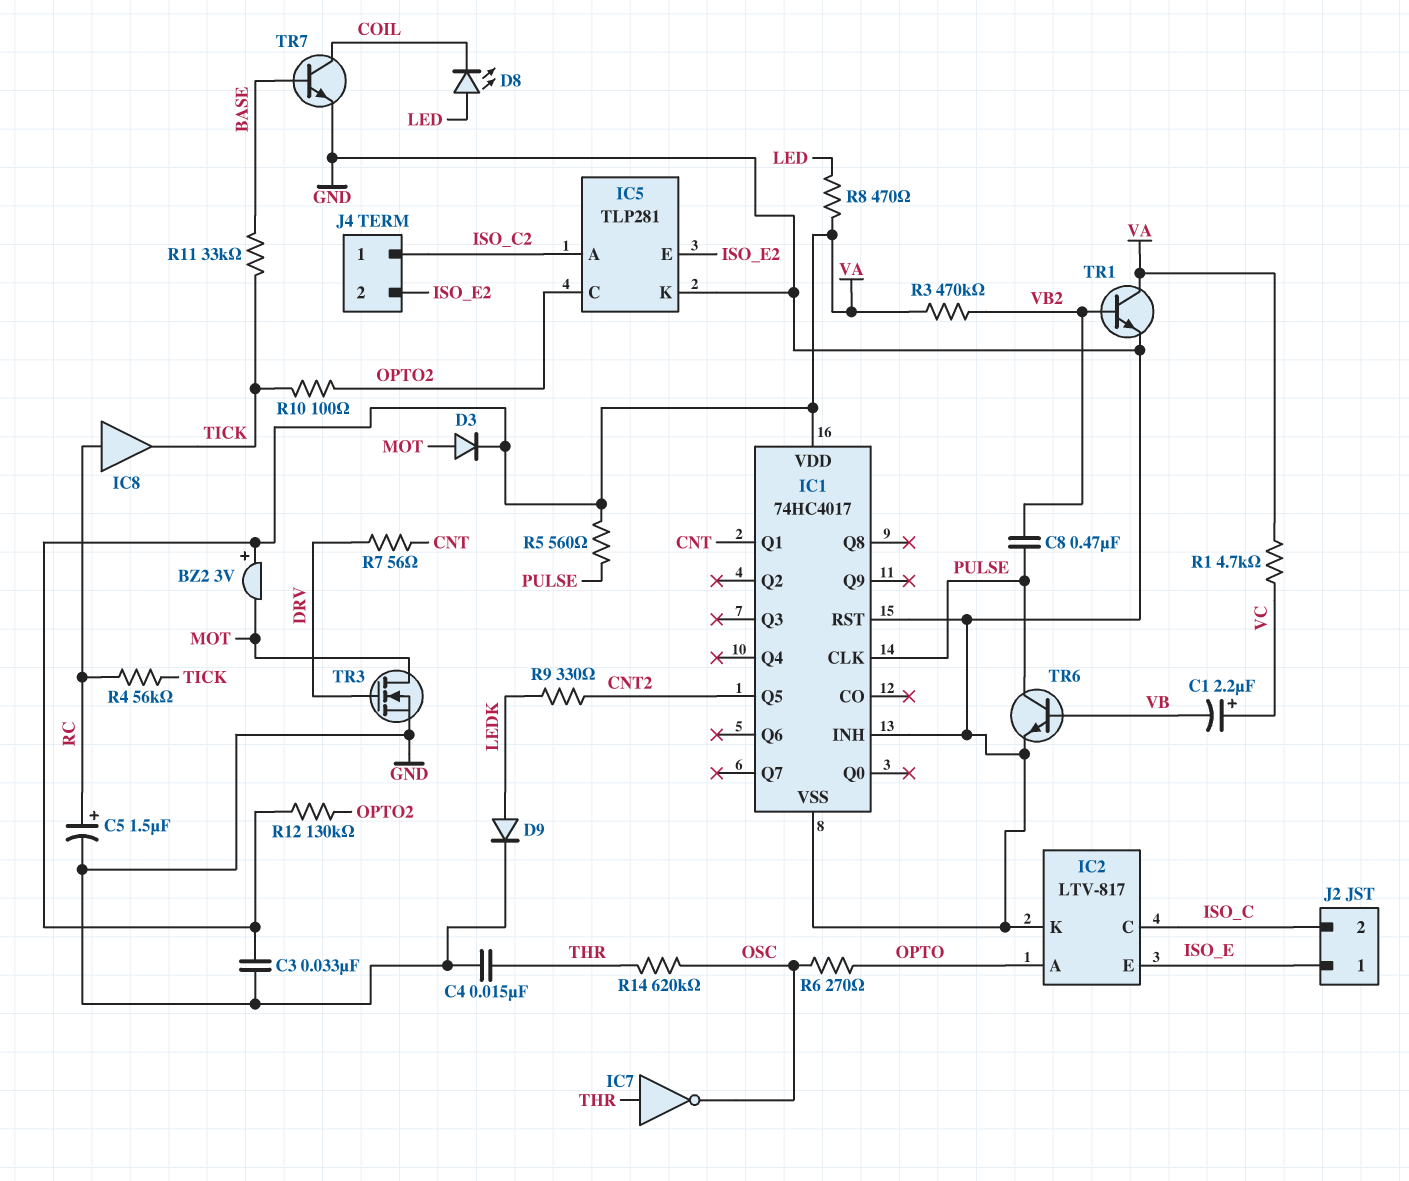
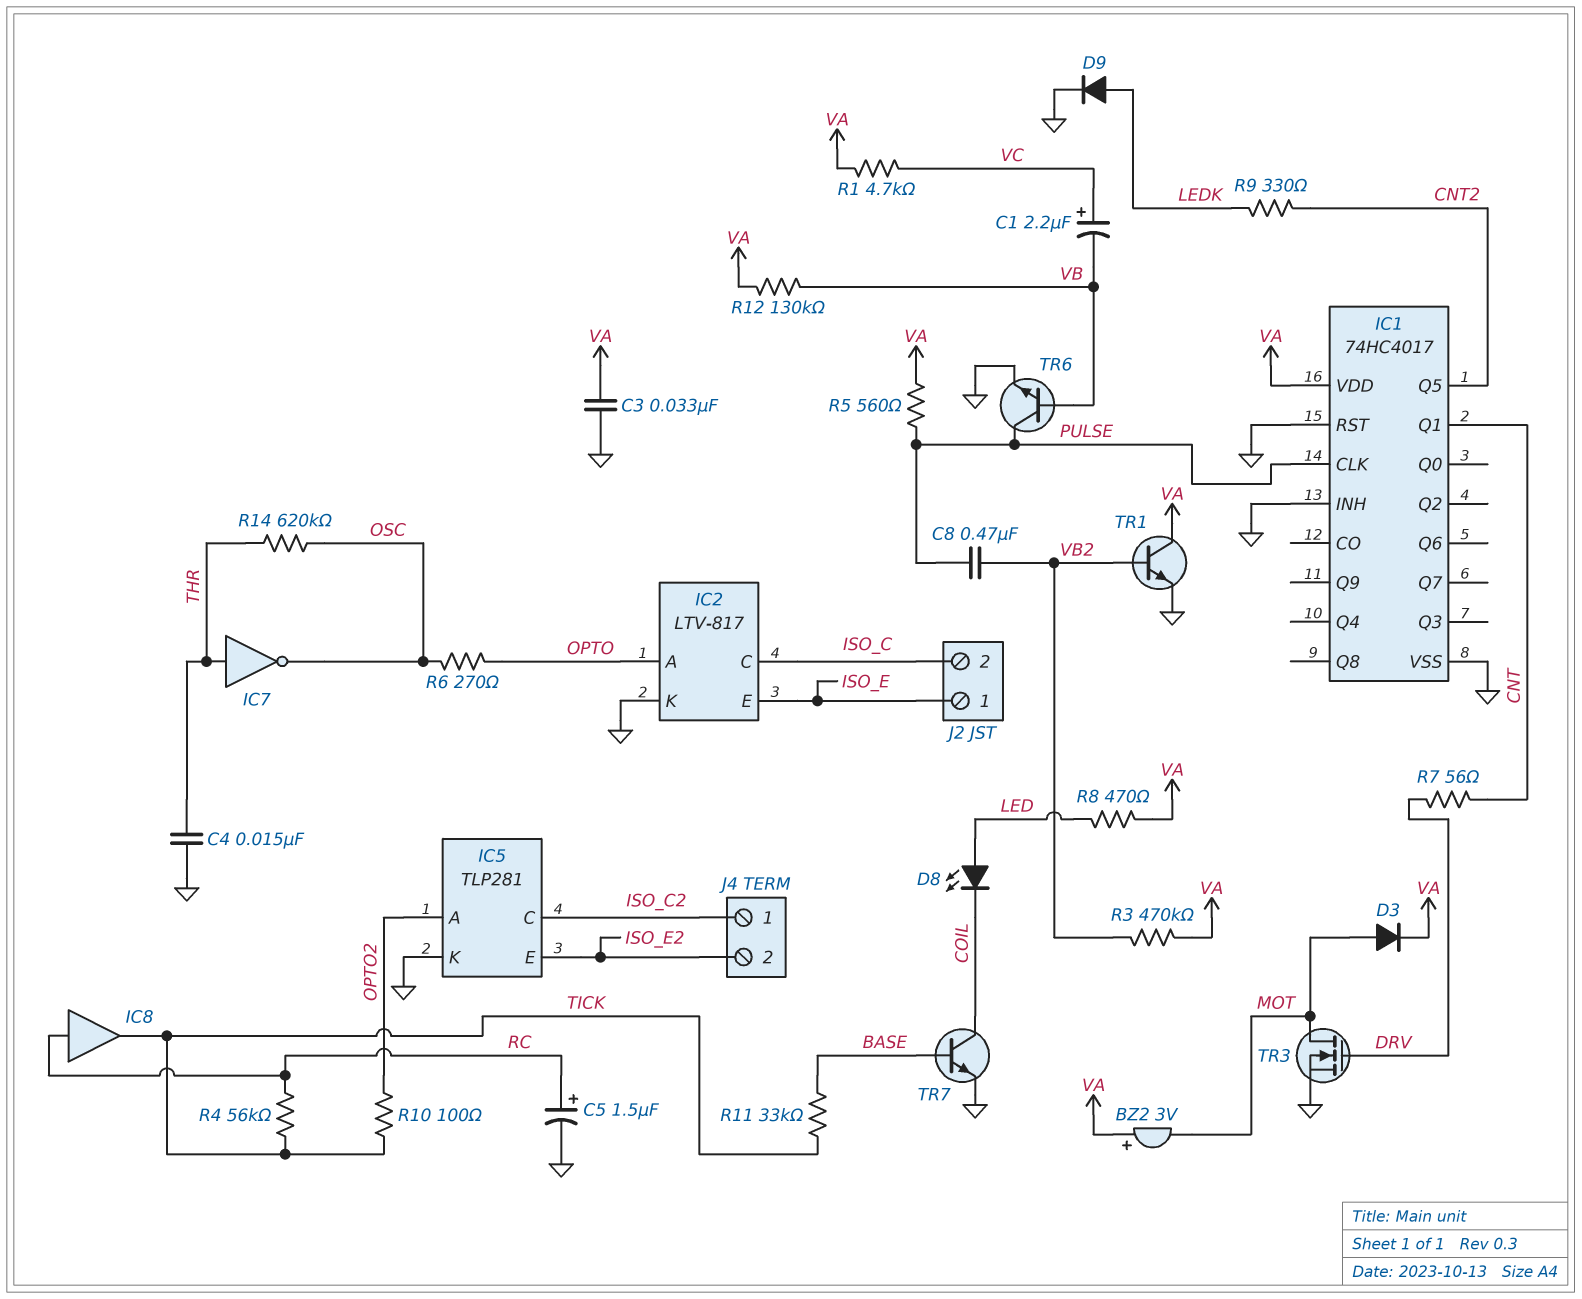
IC5 pin A: ISO_C2 -> OPTO2
IC5 pin C: OPTO2 -> ISO_C2
R12: 130k (OPTO2, VA) -> 130k (VA, VB)

